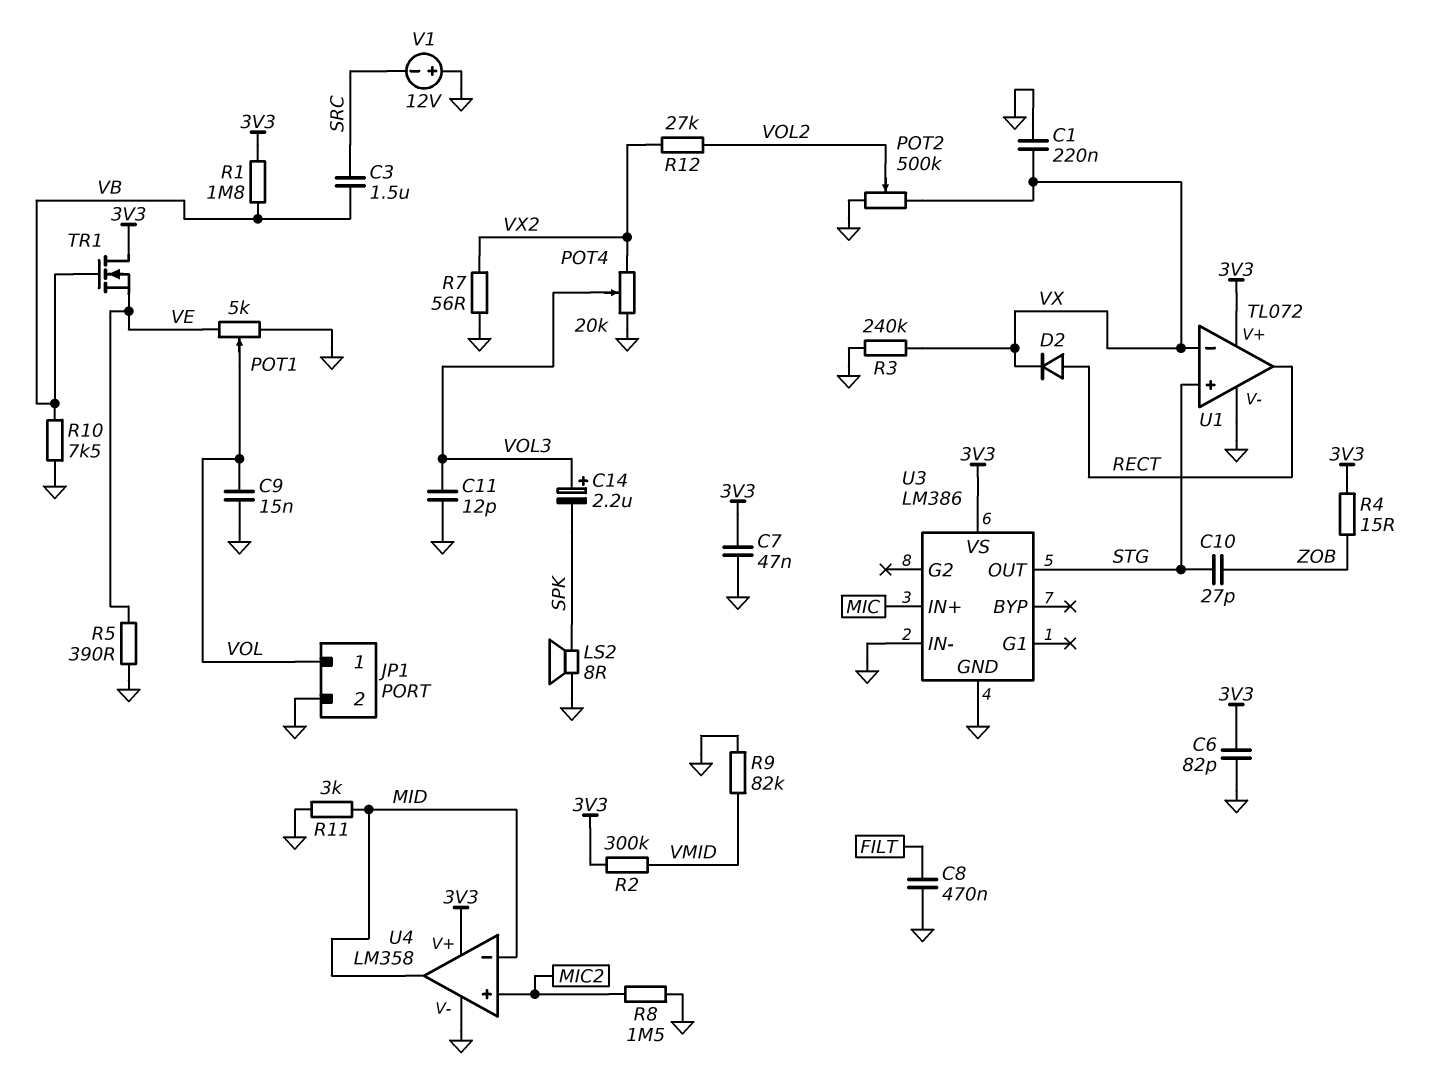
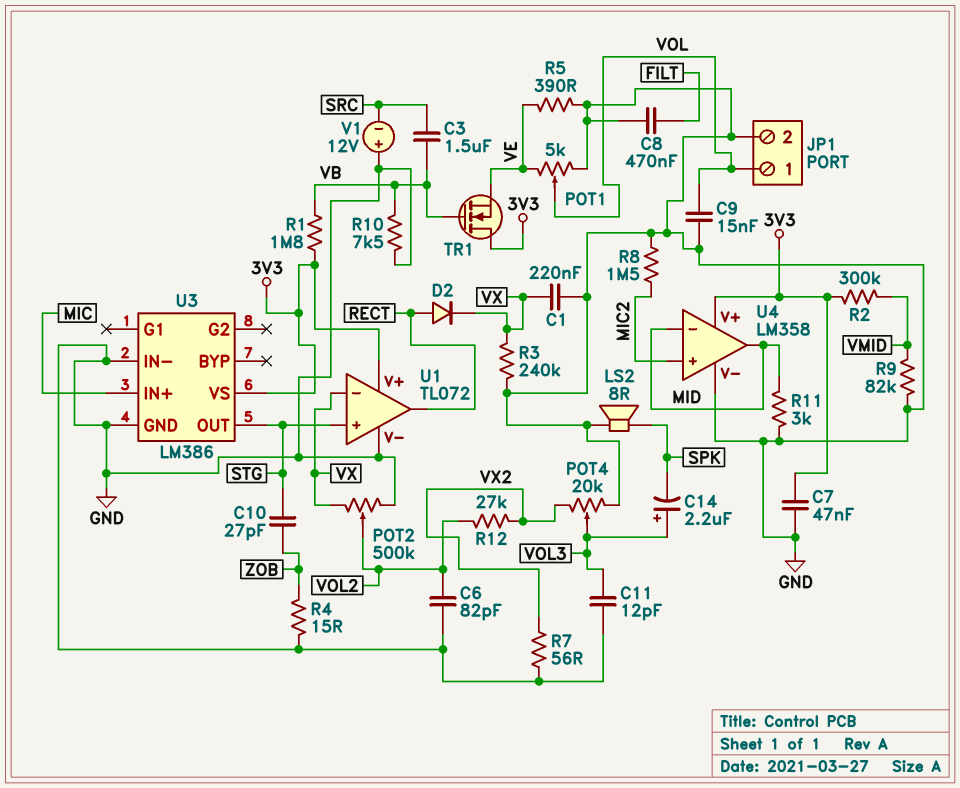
C6: 82pF (3V3, GND) -> 82pF (GND, VOL2)
R4: 15 (3V3, ZOB) -> 15 (GND, ZOB)

